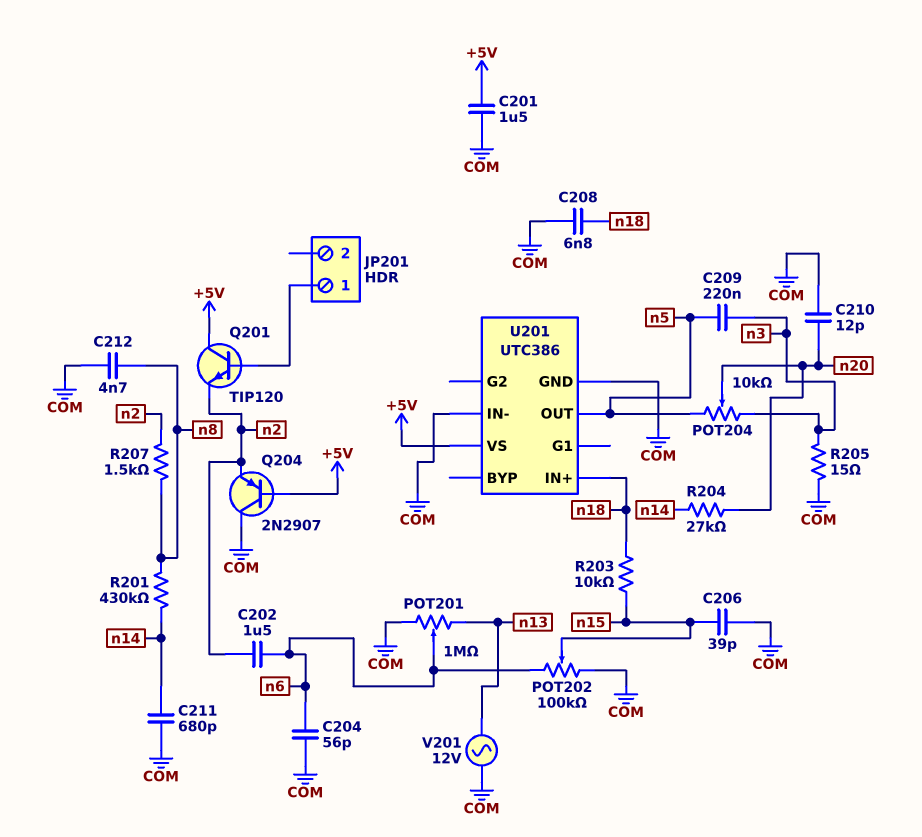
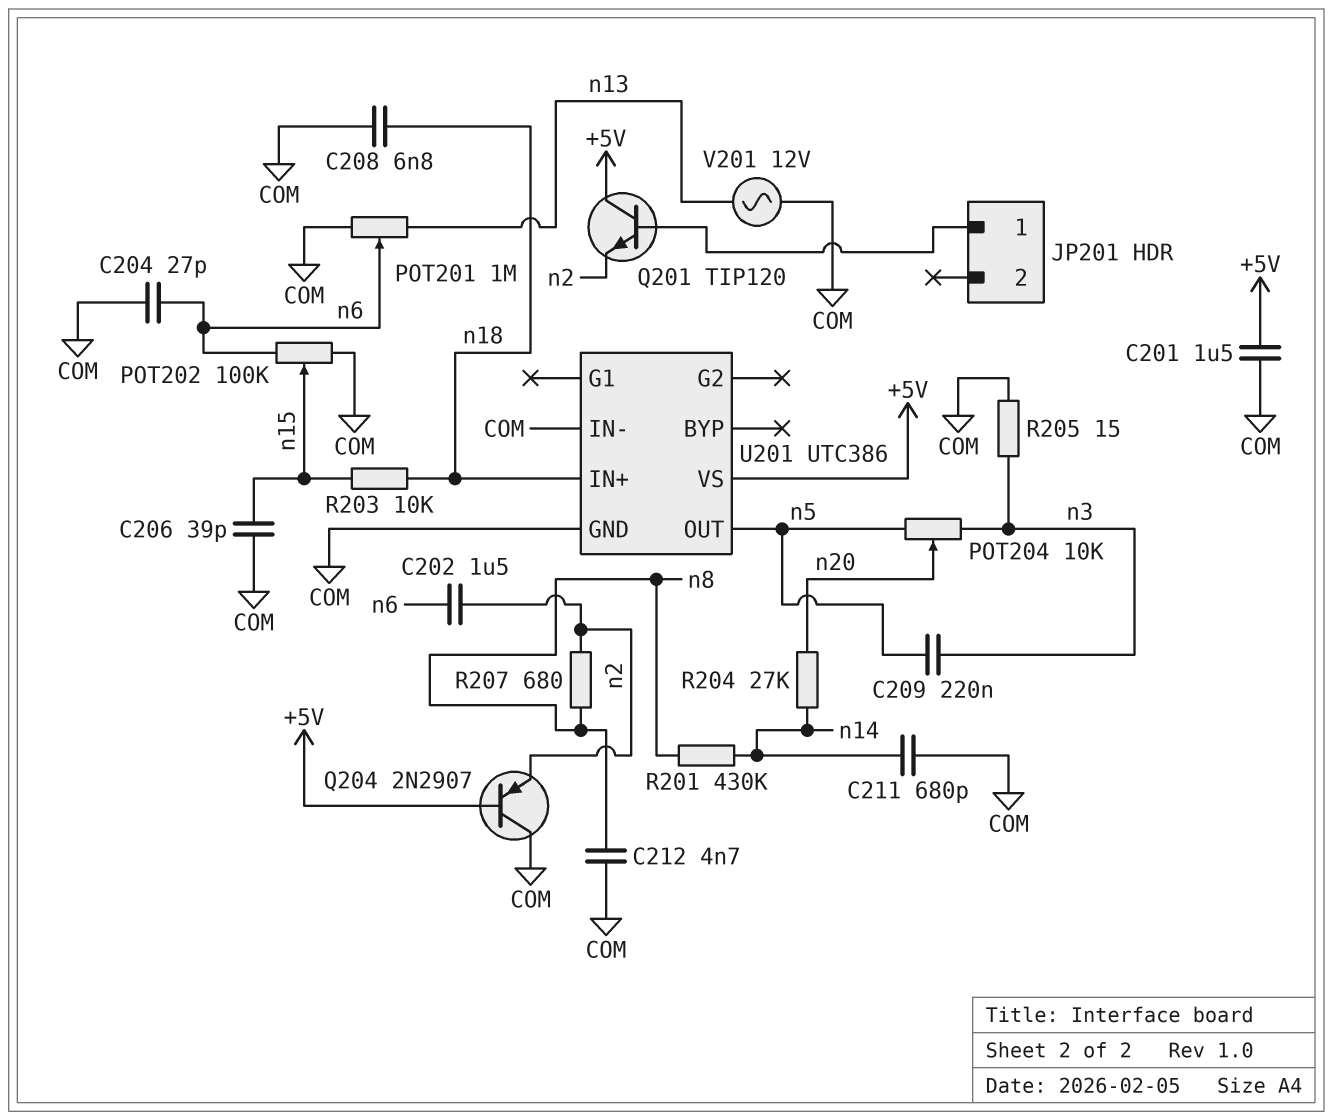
C204: 56pF (COM, n6) -> 27pF (COM, n6)
C210: 12pF (COM, n20) -> none
R207: 1.5k (n2, n8) -> 680 (n2, n8)

